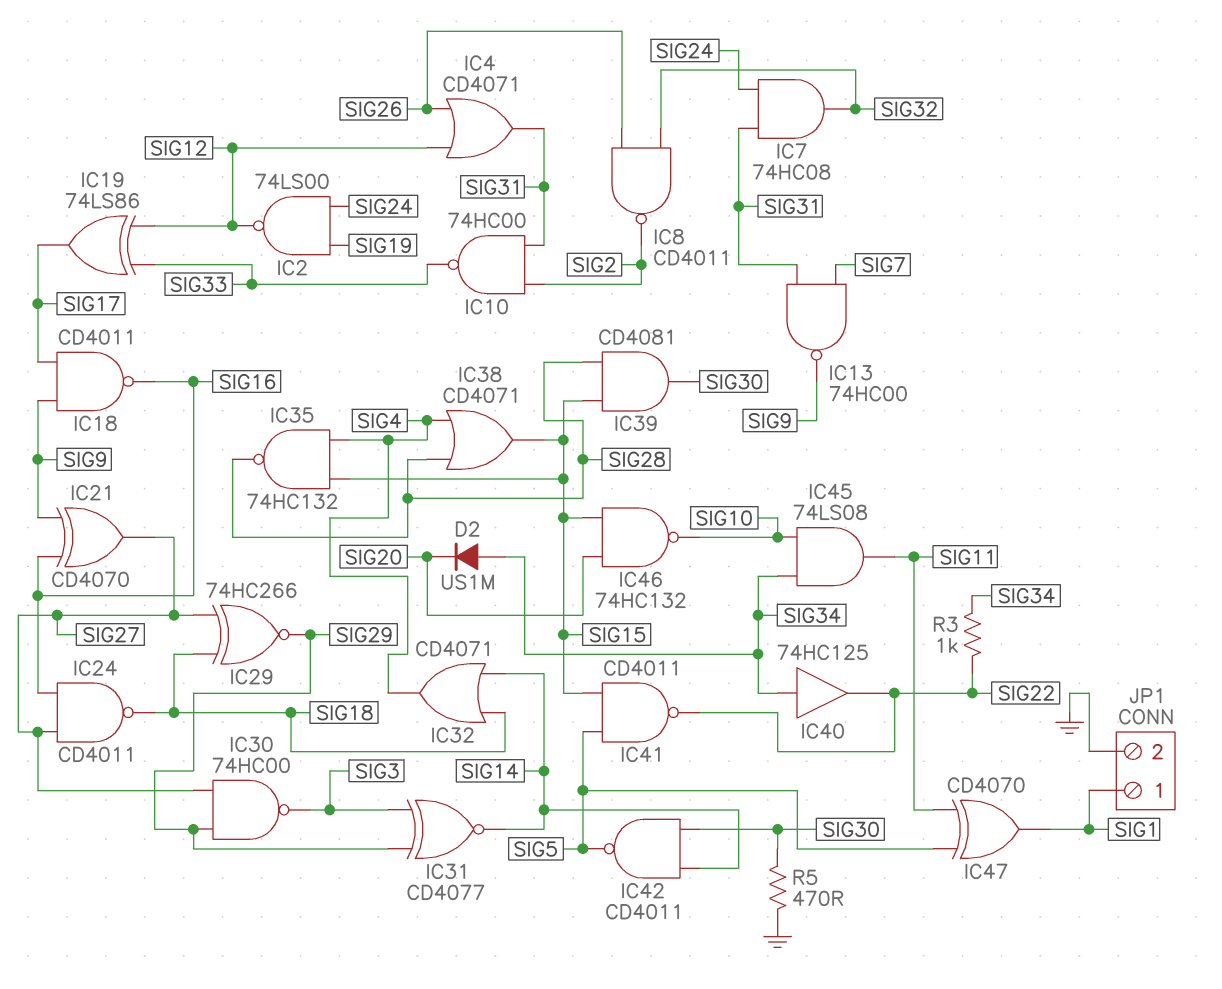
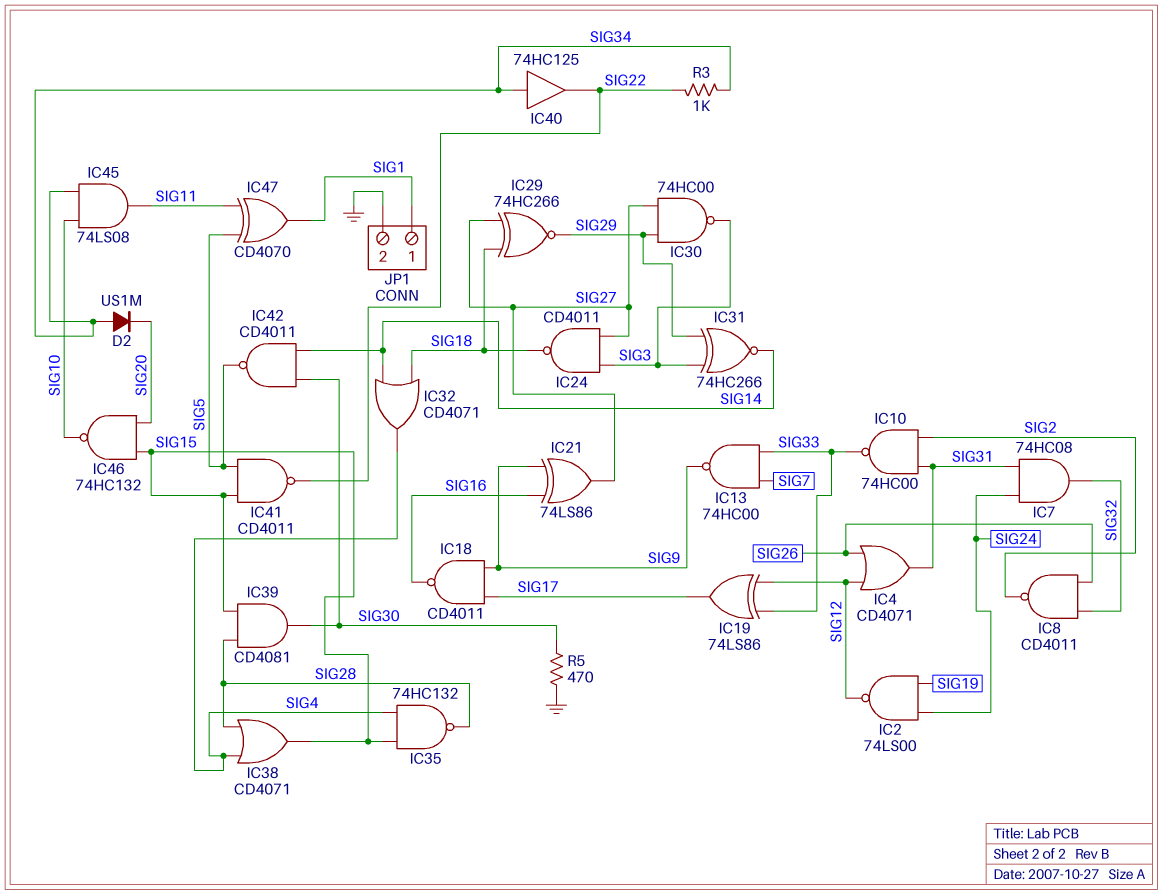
IC13: NAND 74HC00 (in SIG7, in SIG31, out SIG9) -> NAND 74HC00 (in SIG7, in SIG33, out SIG9)
IC21: XOR CD4070 (in SIG9, in SIG16, out SIG27) -> XOR 74LS86 (in SIG9, in SIG16, out SIG27)
IC24: NAND CD4011 (in SIG16, in SIG27, out SIG18) -> NAND CD4011 (in SIG3, in SIG27, out SIG18)
IC31: XNOR CD4077 (in SIG3, in SIG29, out SIG14) -> XNOR 74HC266 (in SIG3, in SIG29, out SIG14)

